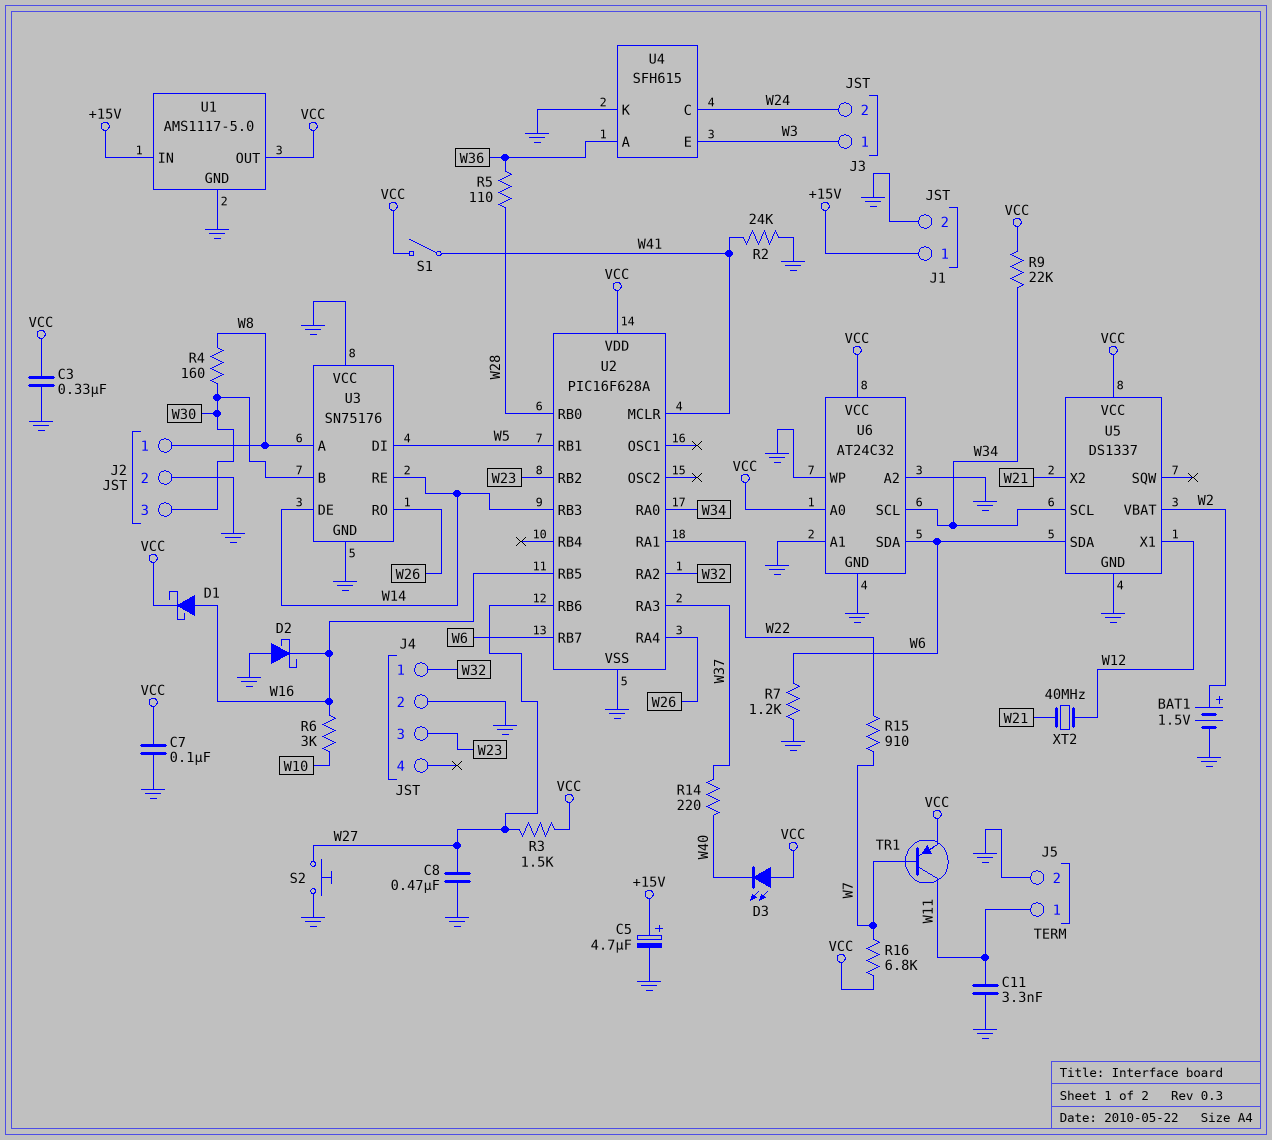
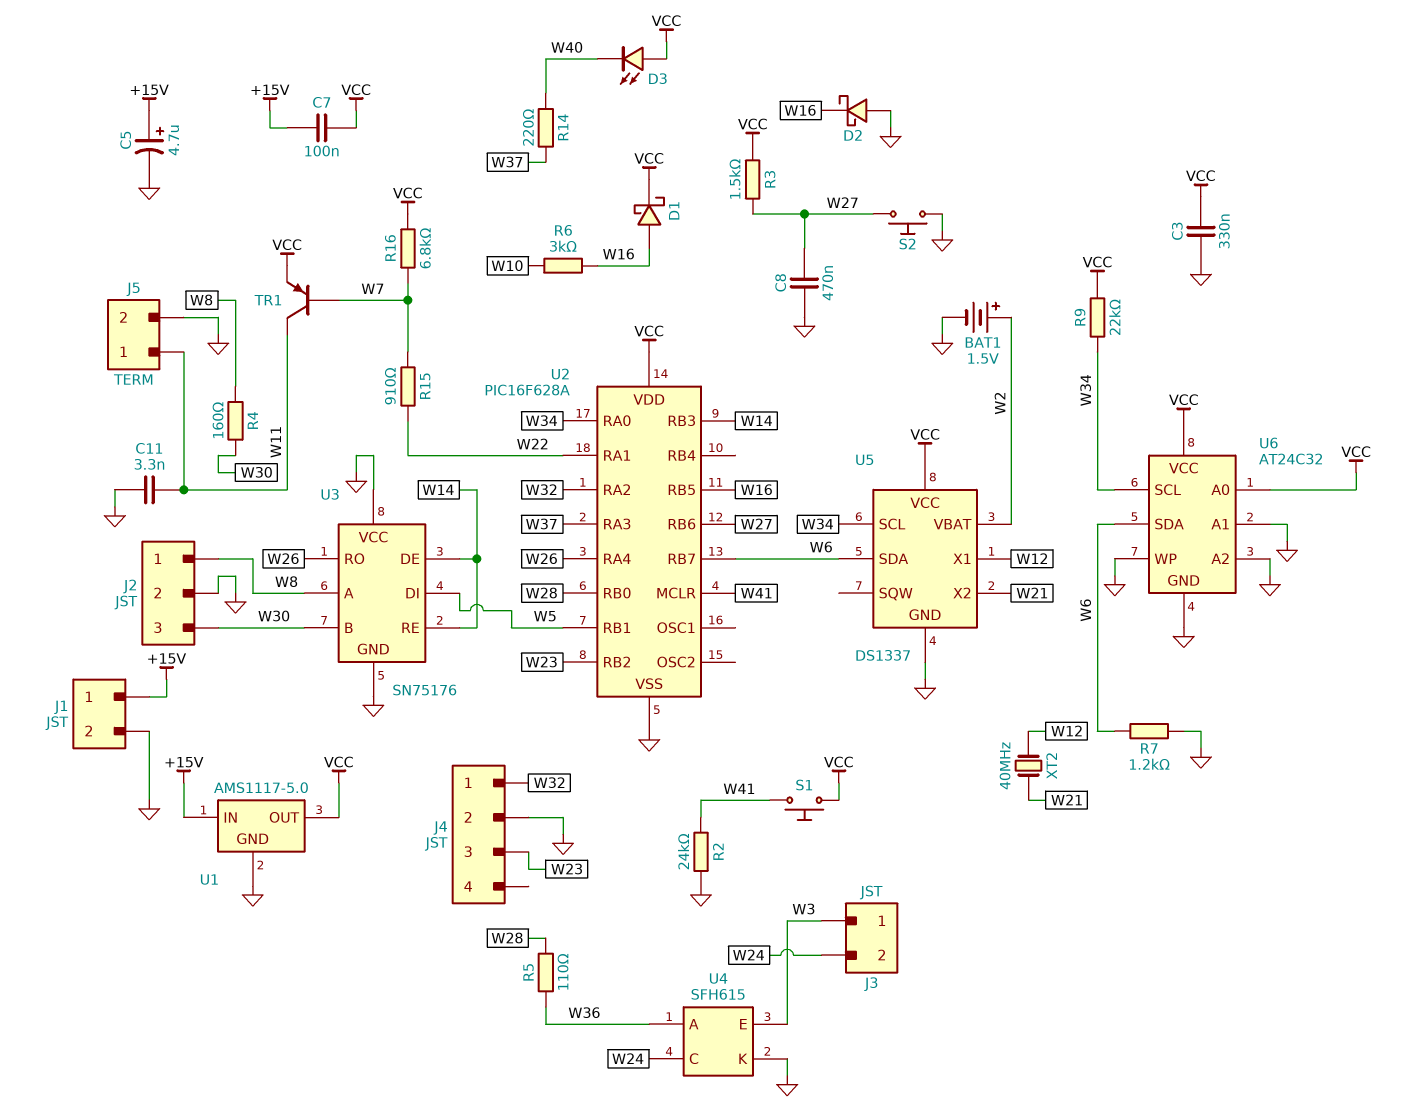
C7: 100nF (GND, VCC) -> 100nF (+15V, VCC)
S1: switch (VCC, W41) -> button (VCC, W41)

